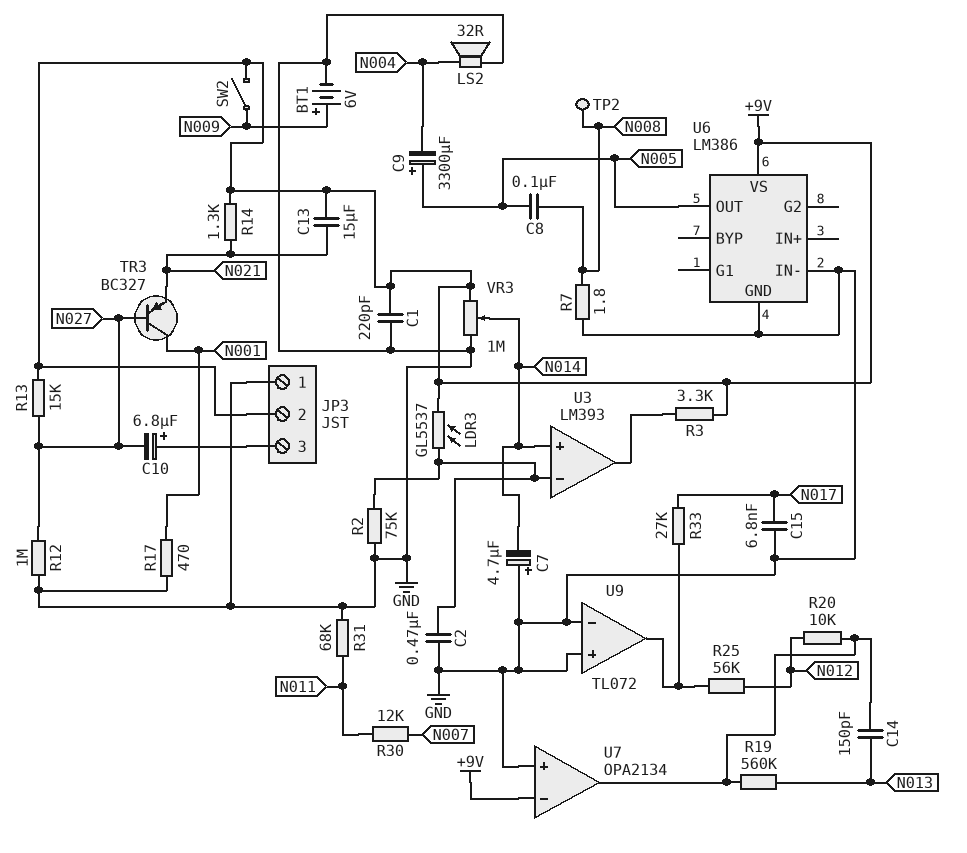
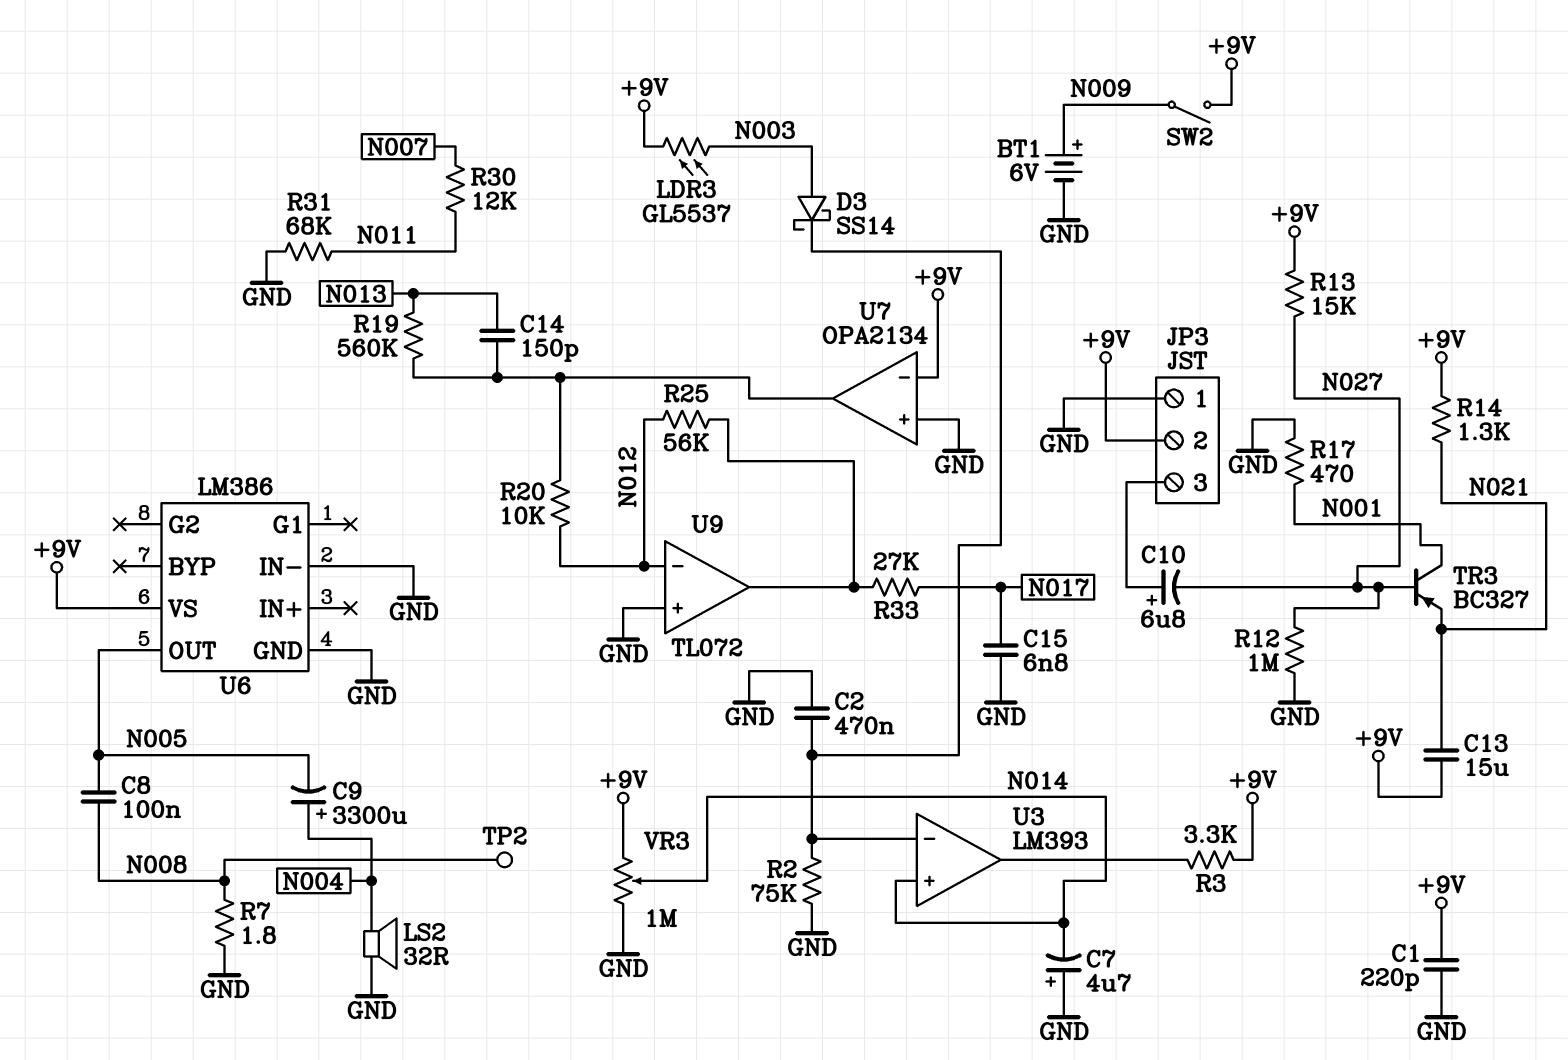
C9: 3300uF (plus N005, minus N004) -> 3300uF (plus N004, minus N005)
D3: none -> schottky SS14 (A N003, K U3/in-)
LDR3: GL5537 (+9V, U3/in-) -> GL5537 (+9V, N003)
U9 pin in-: GND -> N012

